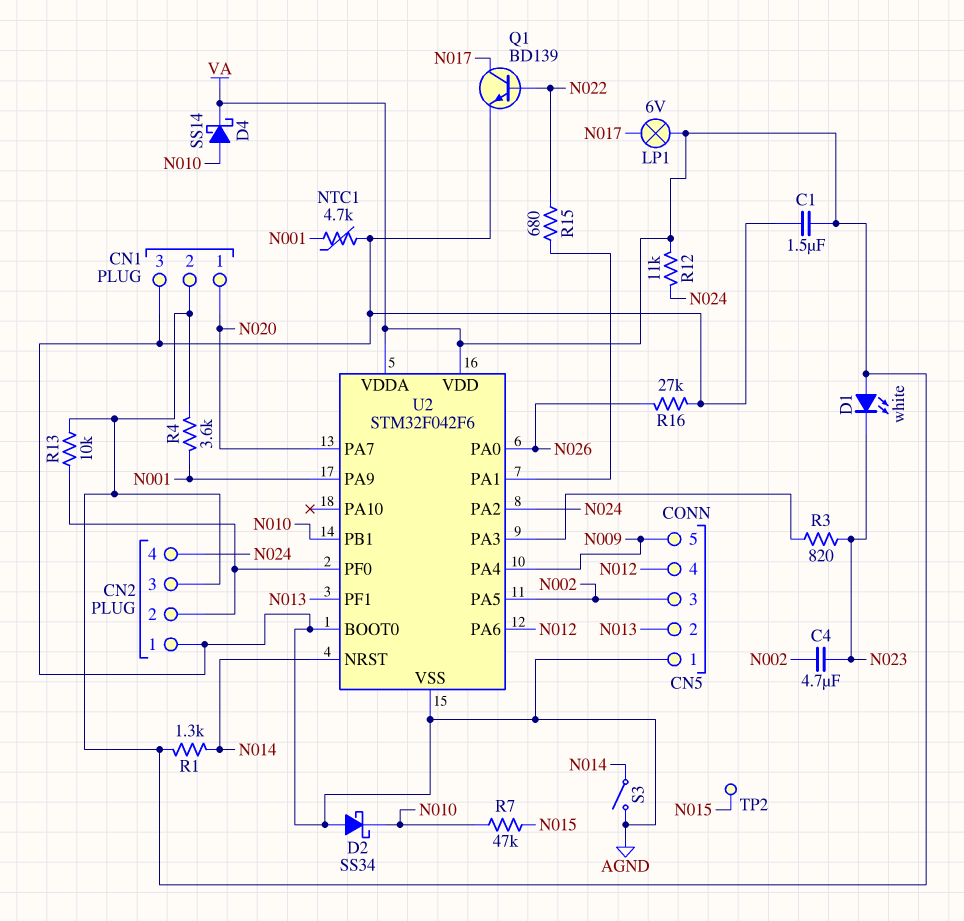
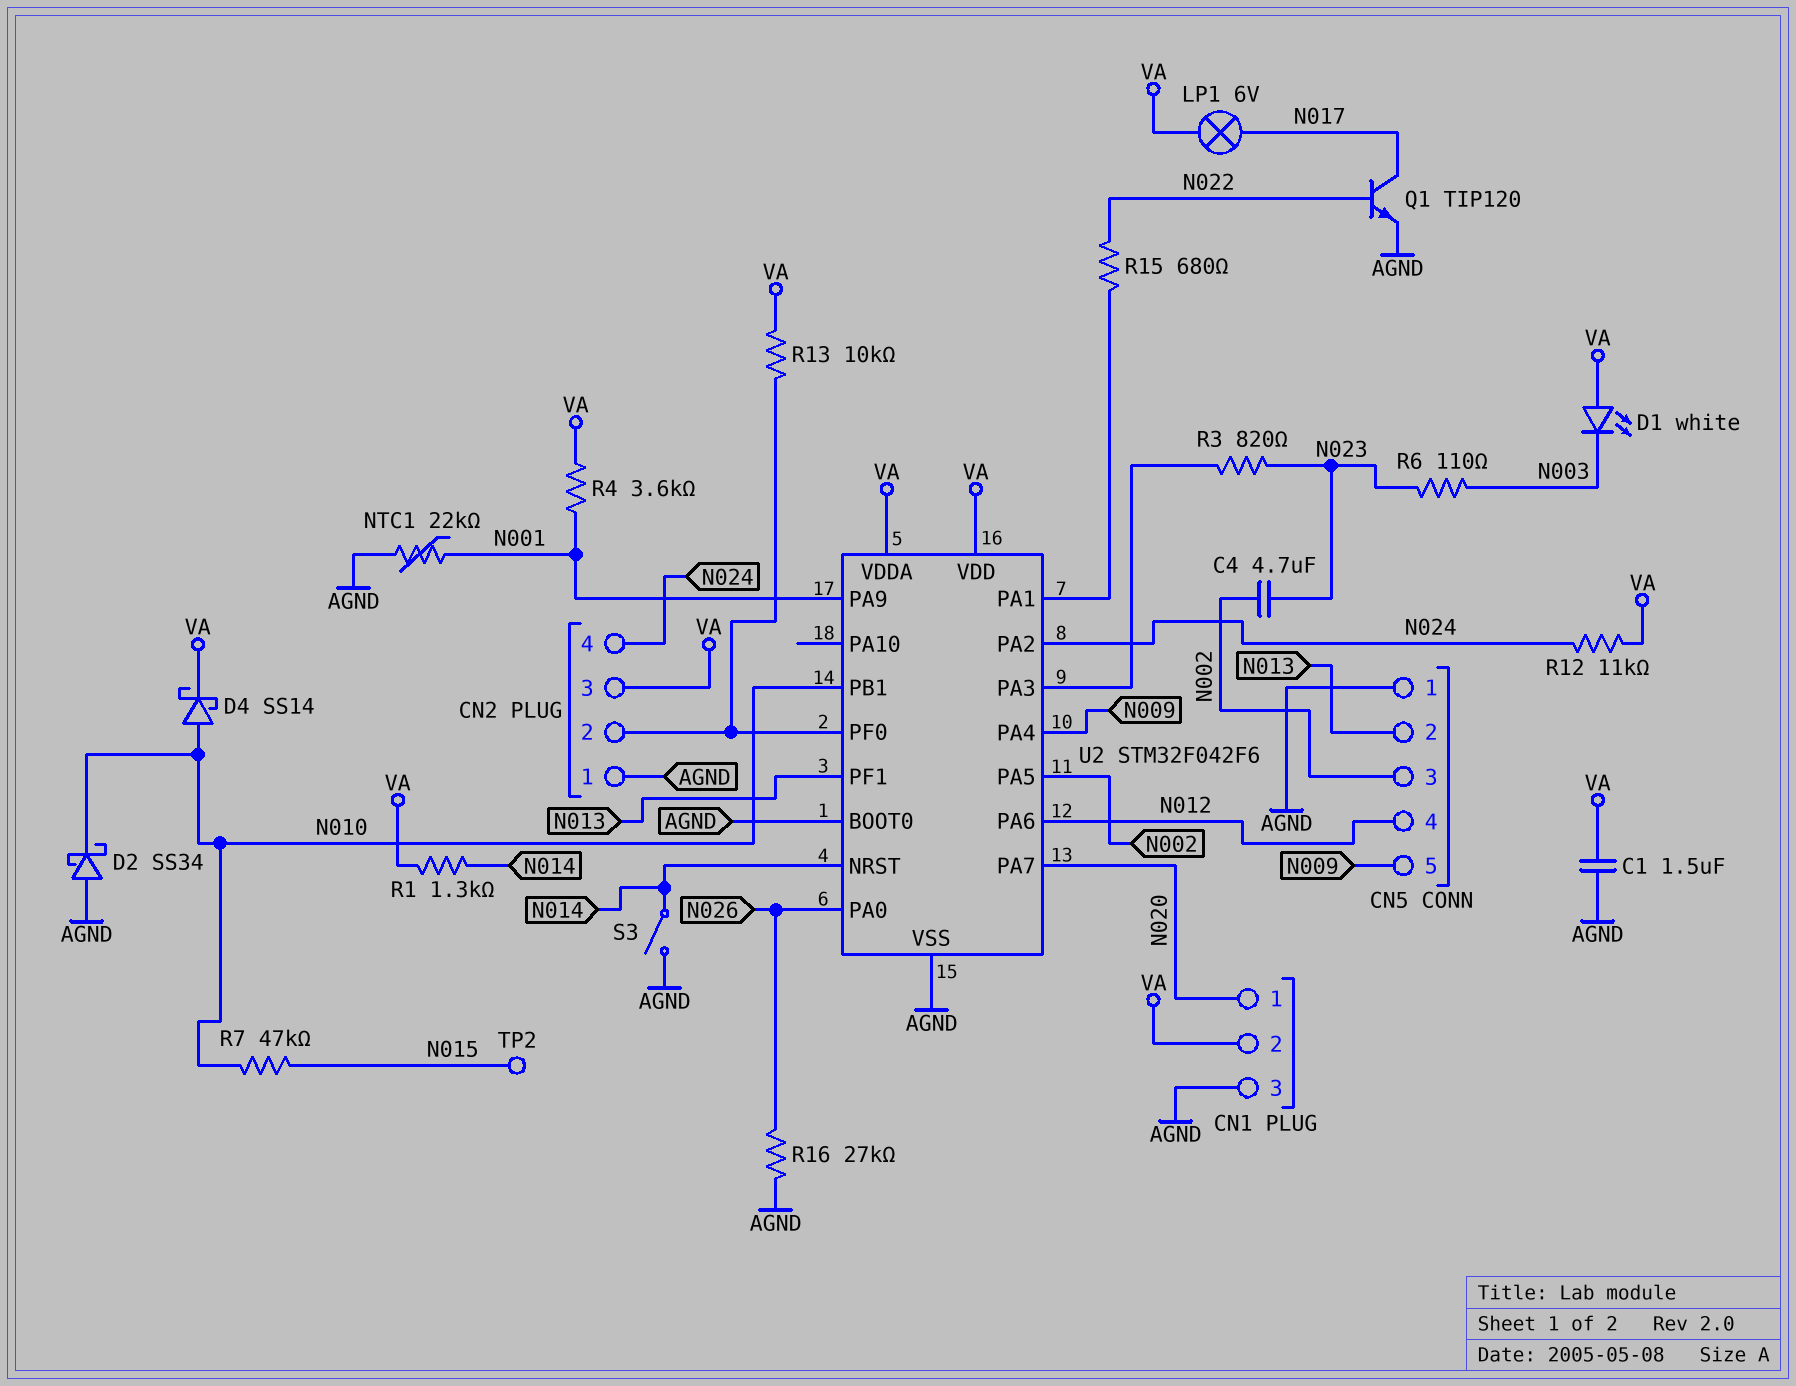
D1: LED white (A VA, K N023) -> LED white (A VA, K N003)
NTC1: 4.7k (AGND, N001) -> 22k (AGND, N001)
Q1: NPN BD139 (B N022, C N017, E AGND) -> NPN TIP120 (B N022, C N017, E AGND)
R6: none -> 110 (N003, N023)

